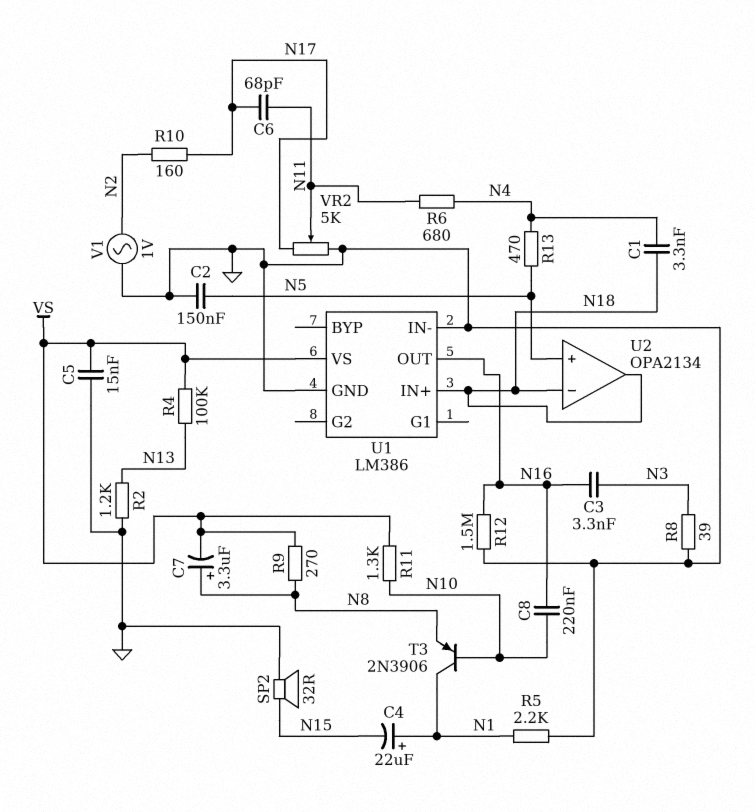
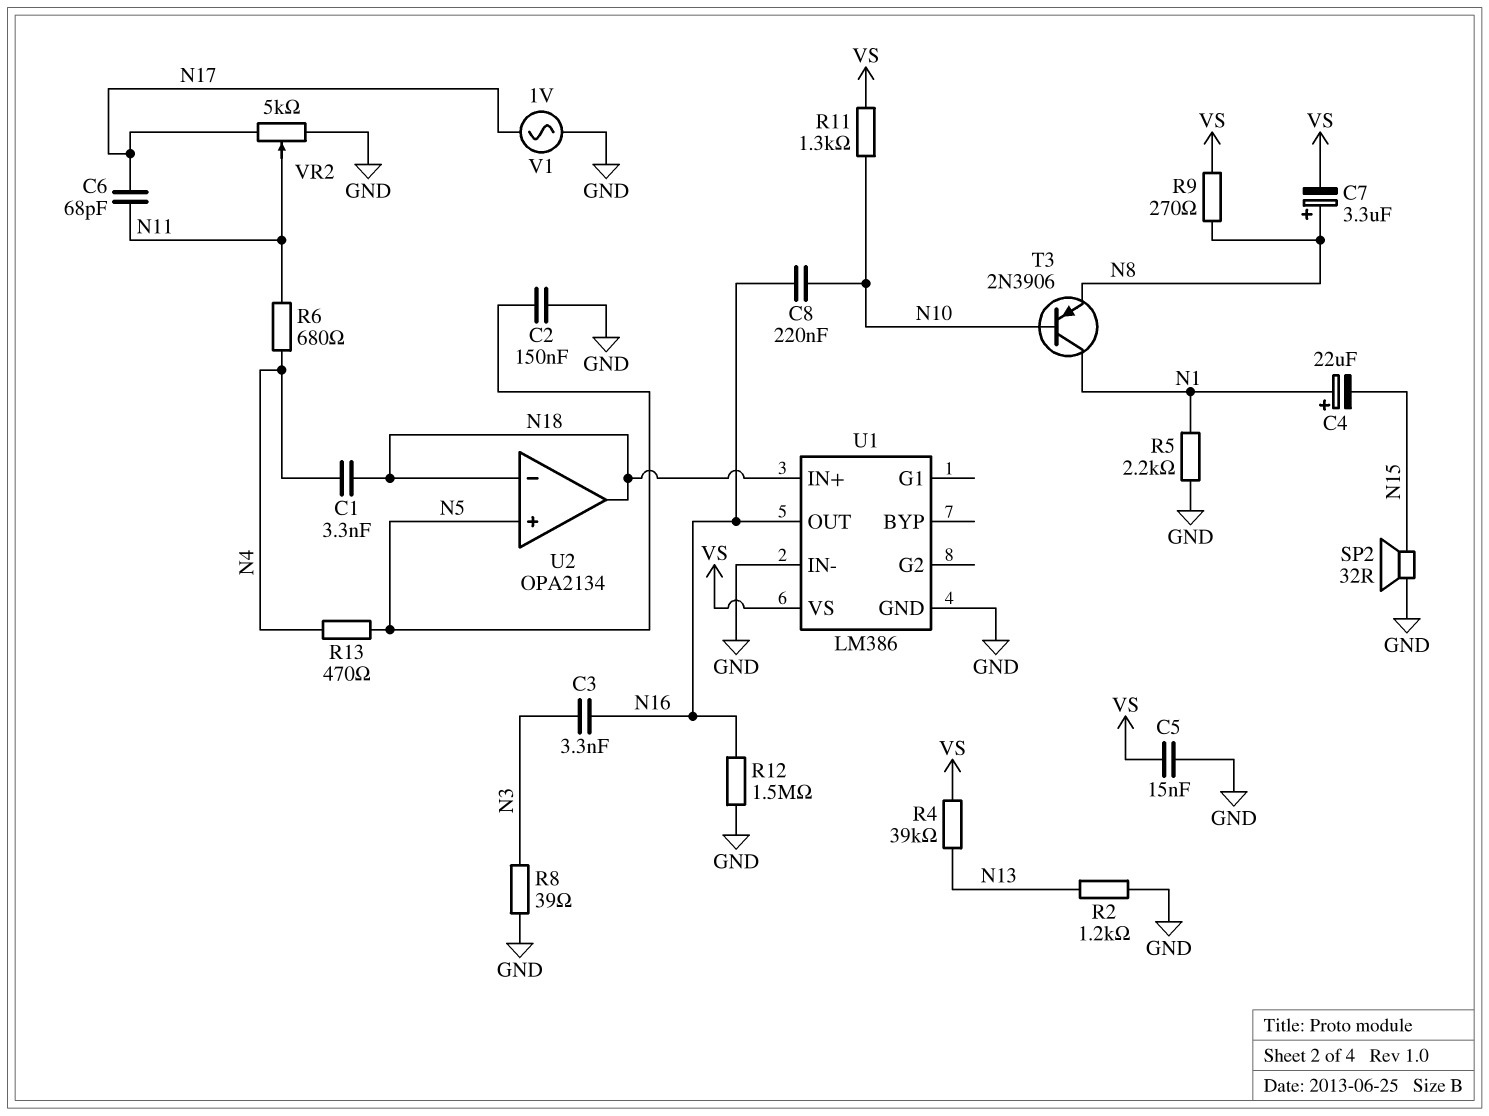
R4: 100k (N13, VS) -> 39k (N13, VS)
R10: 160 (N2, N17) -> none
V1: AC 1V (GND, N2) -> AC 1V (GND, N17)

